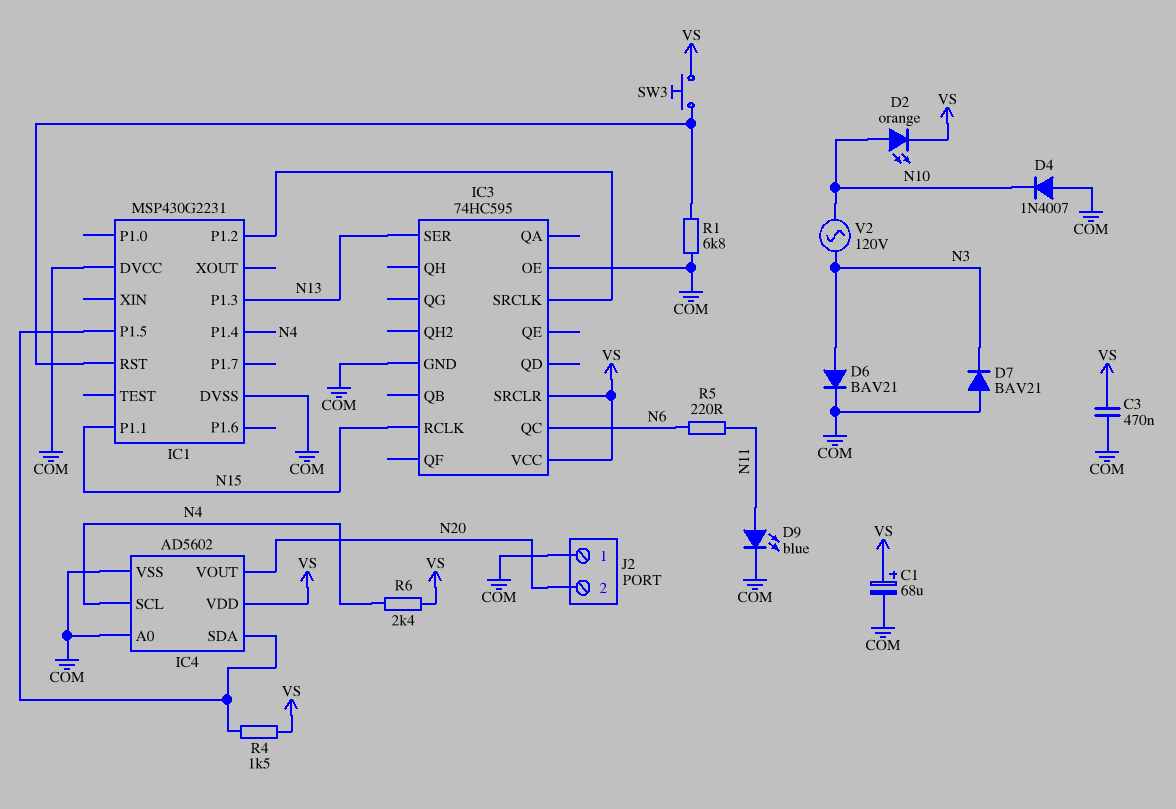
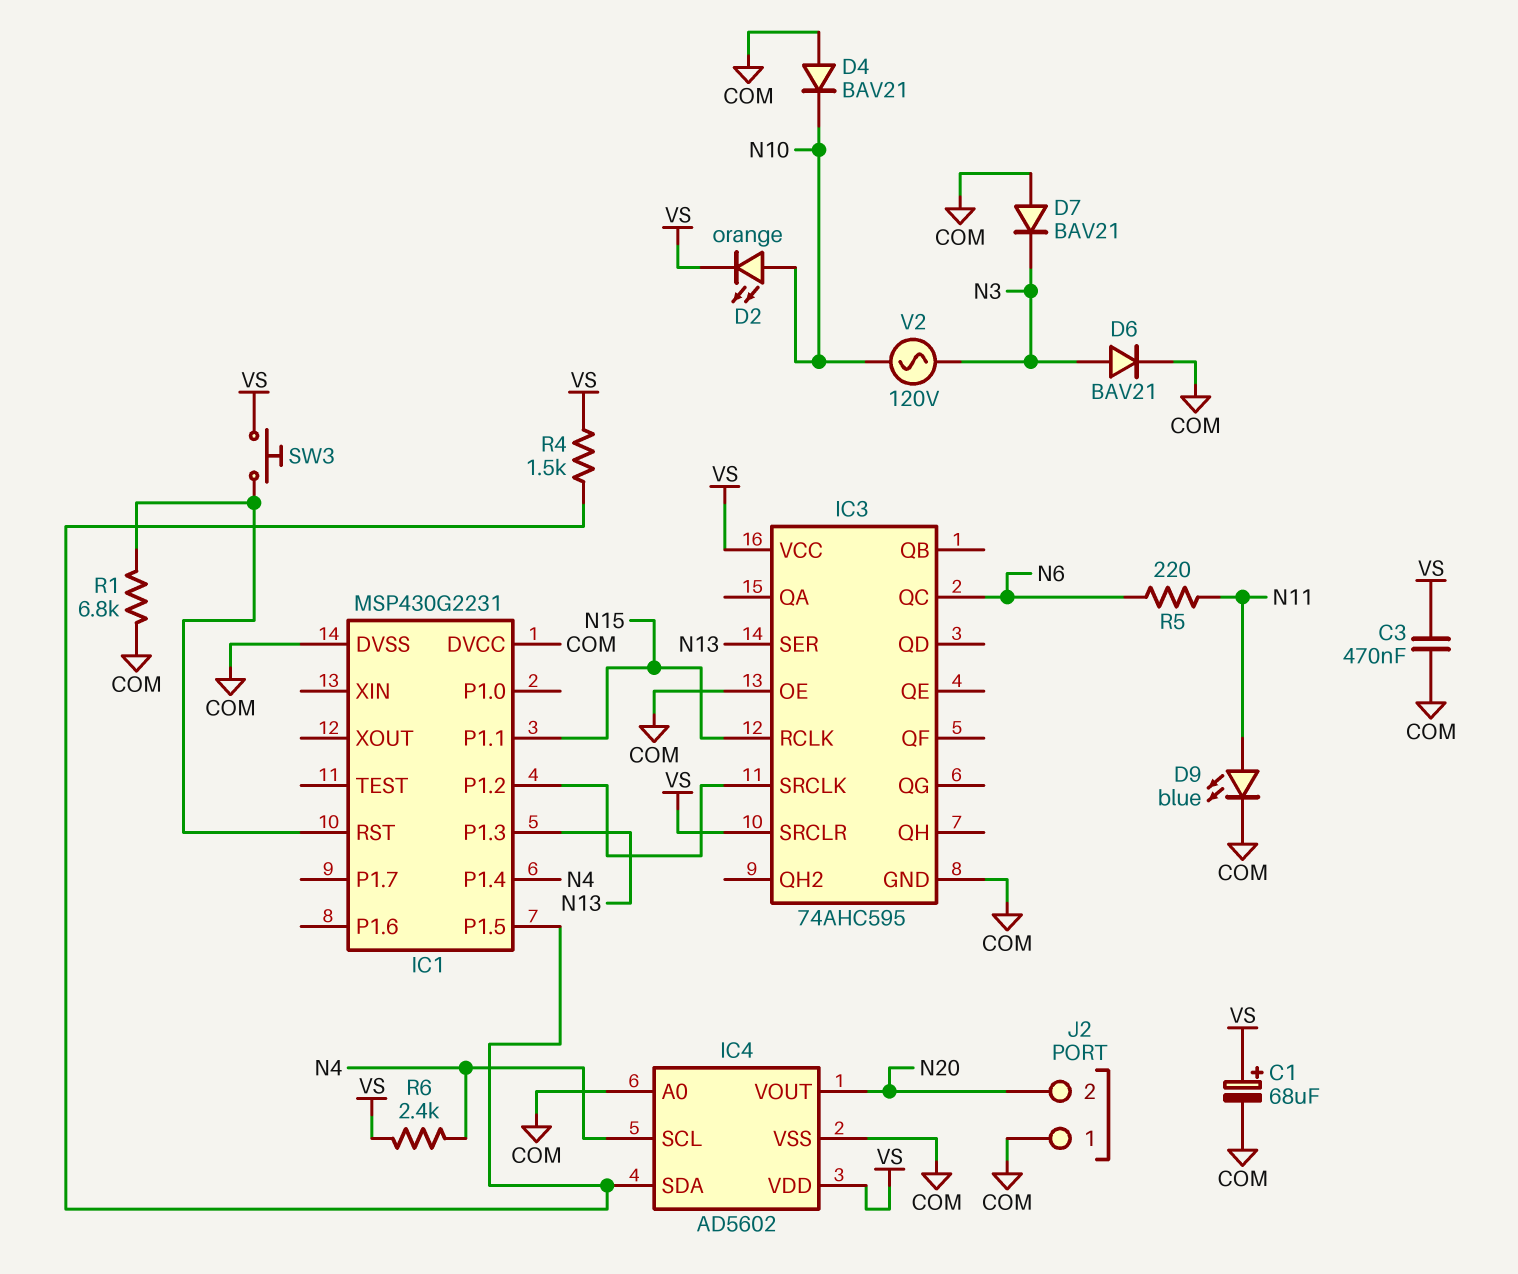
D4: diode 1N4007 (A COM, K N10) -> diode BAV21 (A COM, K N10)
IC3: 74HC595 -> 74AHC595

